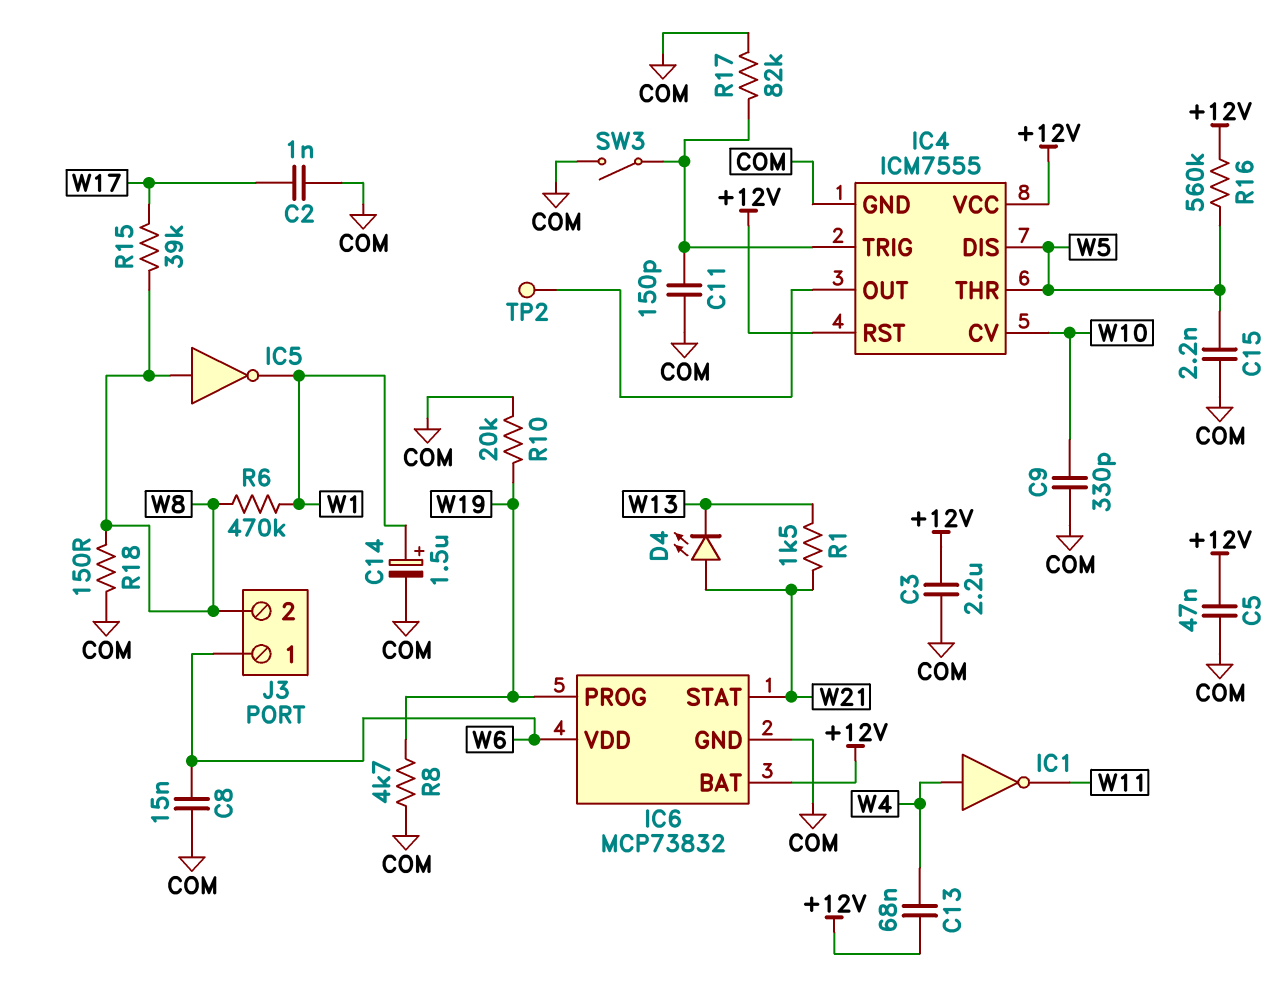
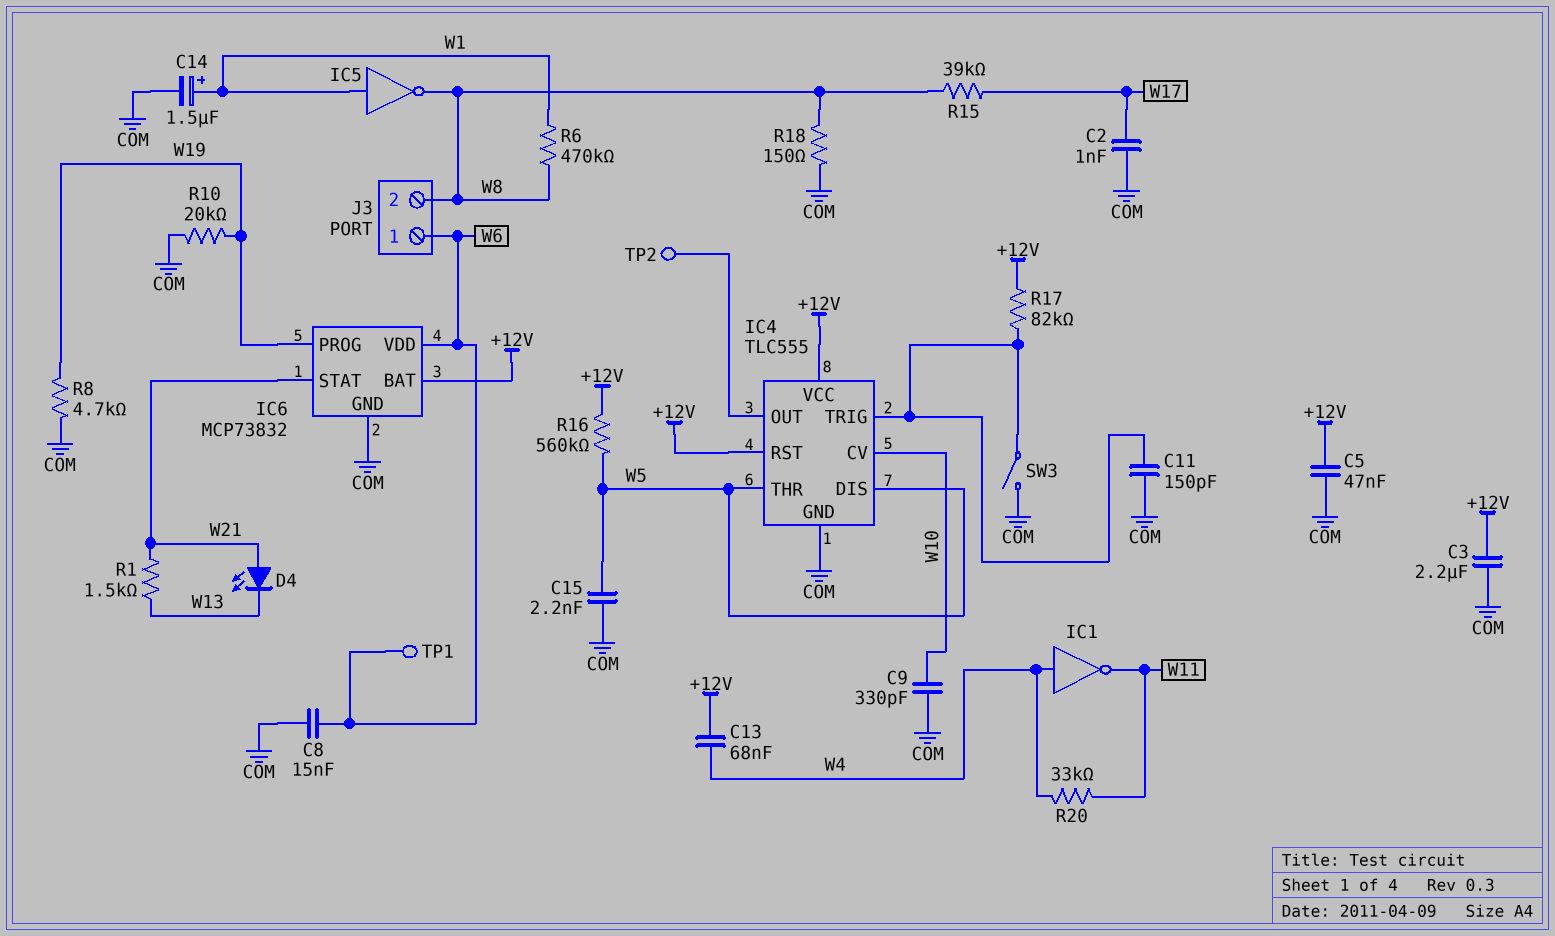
IC4: ICM7555 -> TLC555
IC5: NOT (in W8, out W1) -> NOT (in W1, out W8)
R17: 82k (COM, IC4/TRIG) -> 82k (+12V, IC4/TRIG)
R20: none -> 33k (W4, W11)
TP1: none -> test point (W6)

